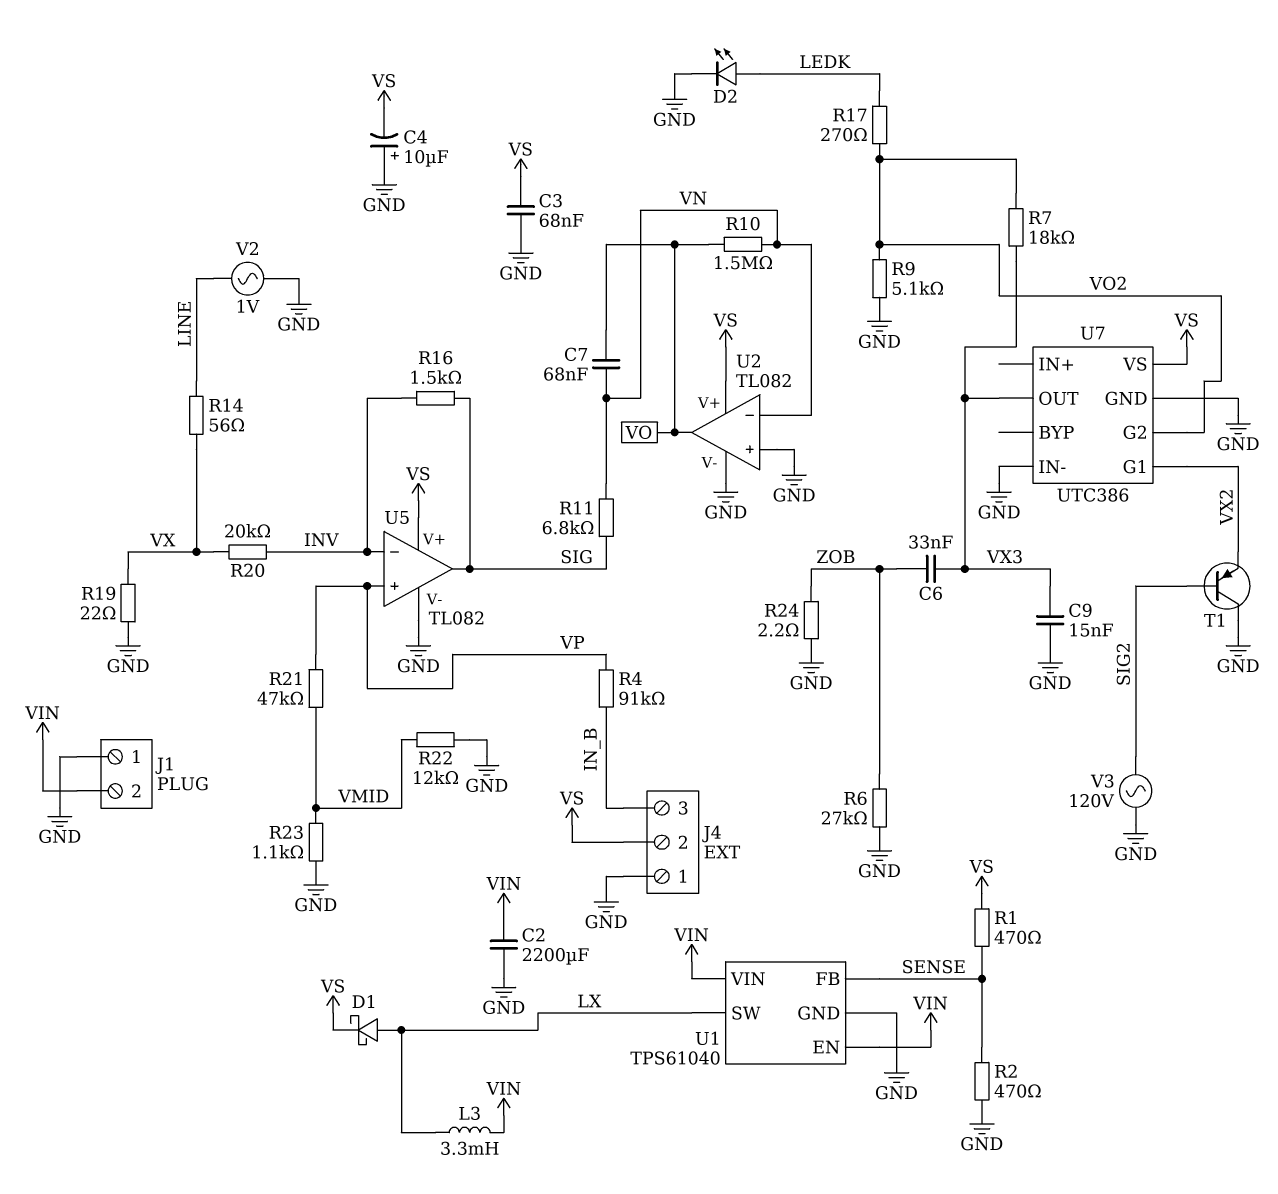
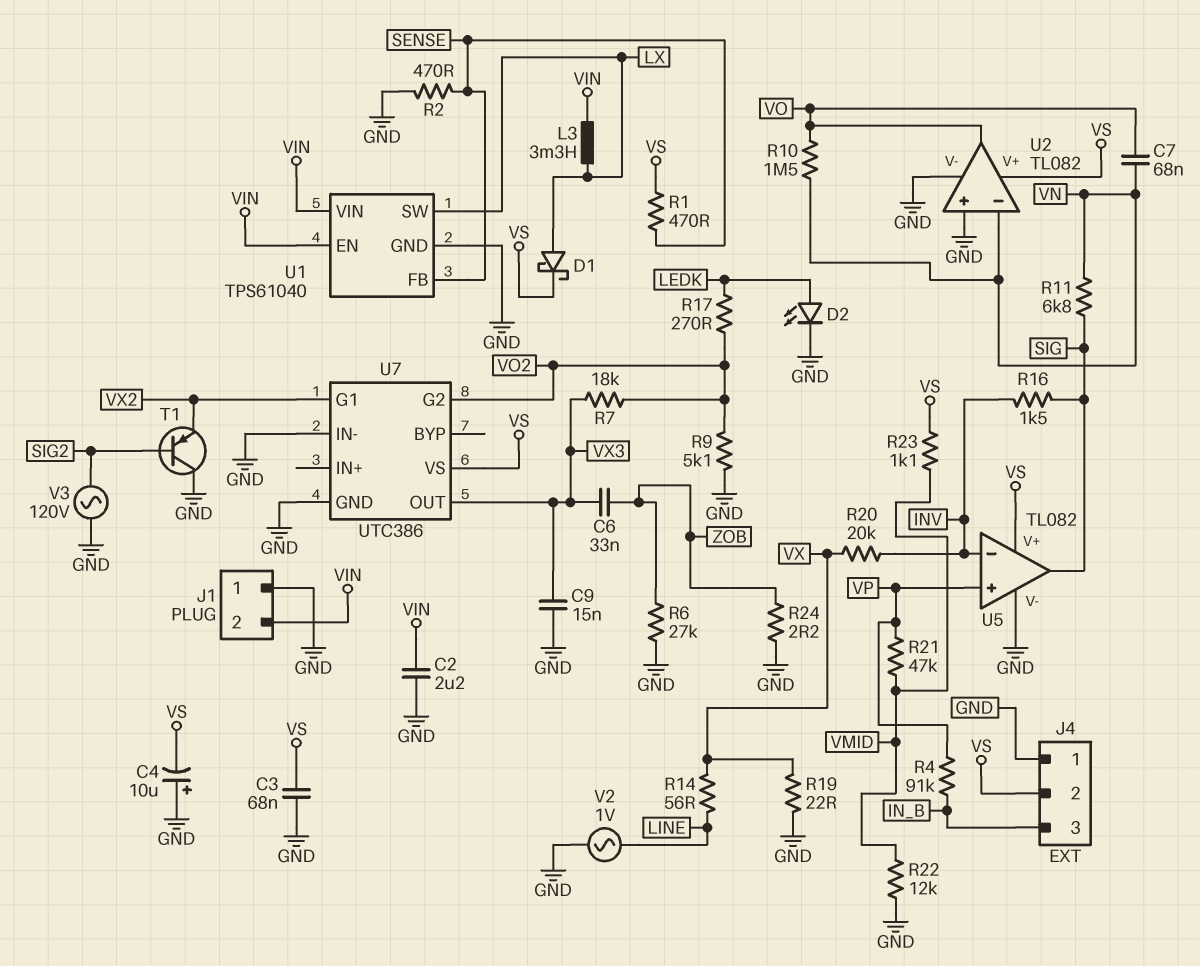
C2: 2200uF (GND, VIN) -> 2.2uF (GND, VIN)
R23: 1.1k (GND, VMID) -> 1.1k (VMID, VS)

